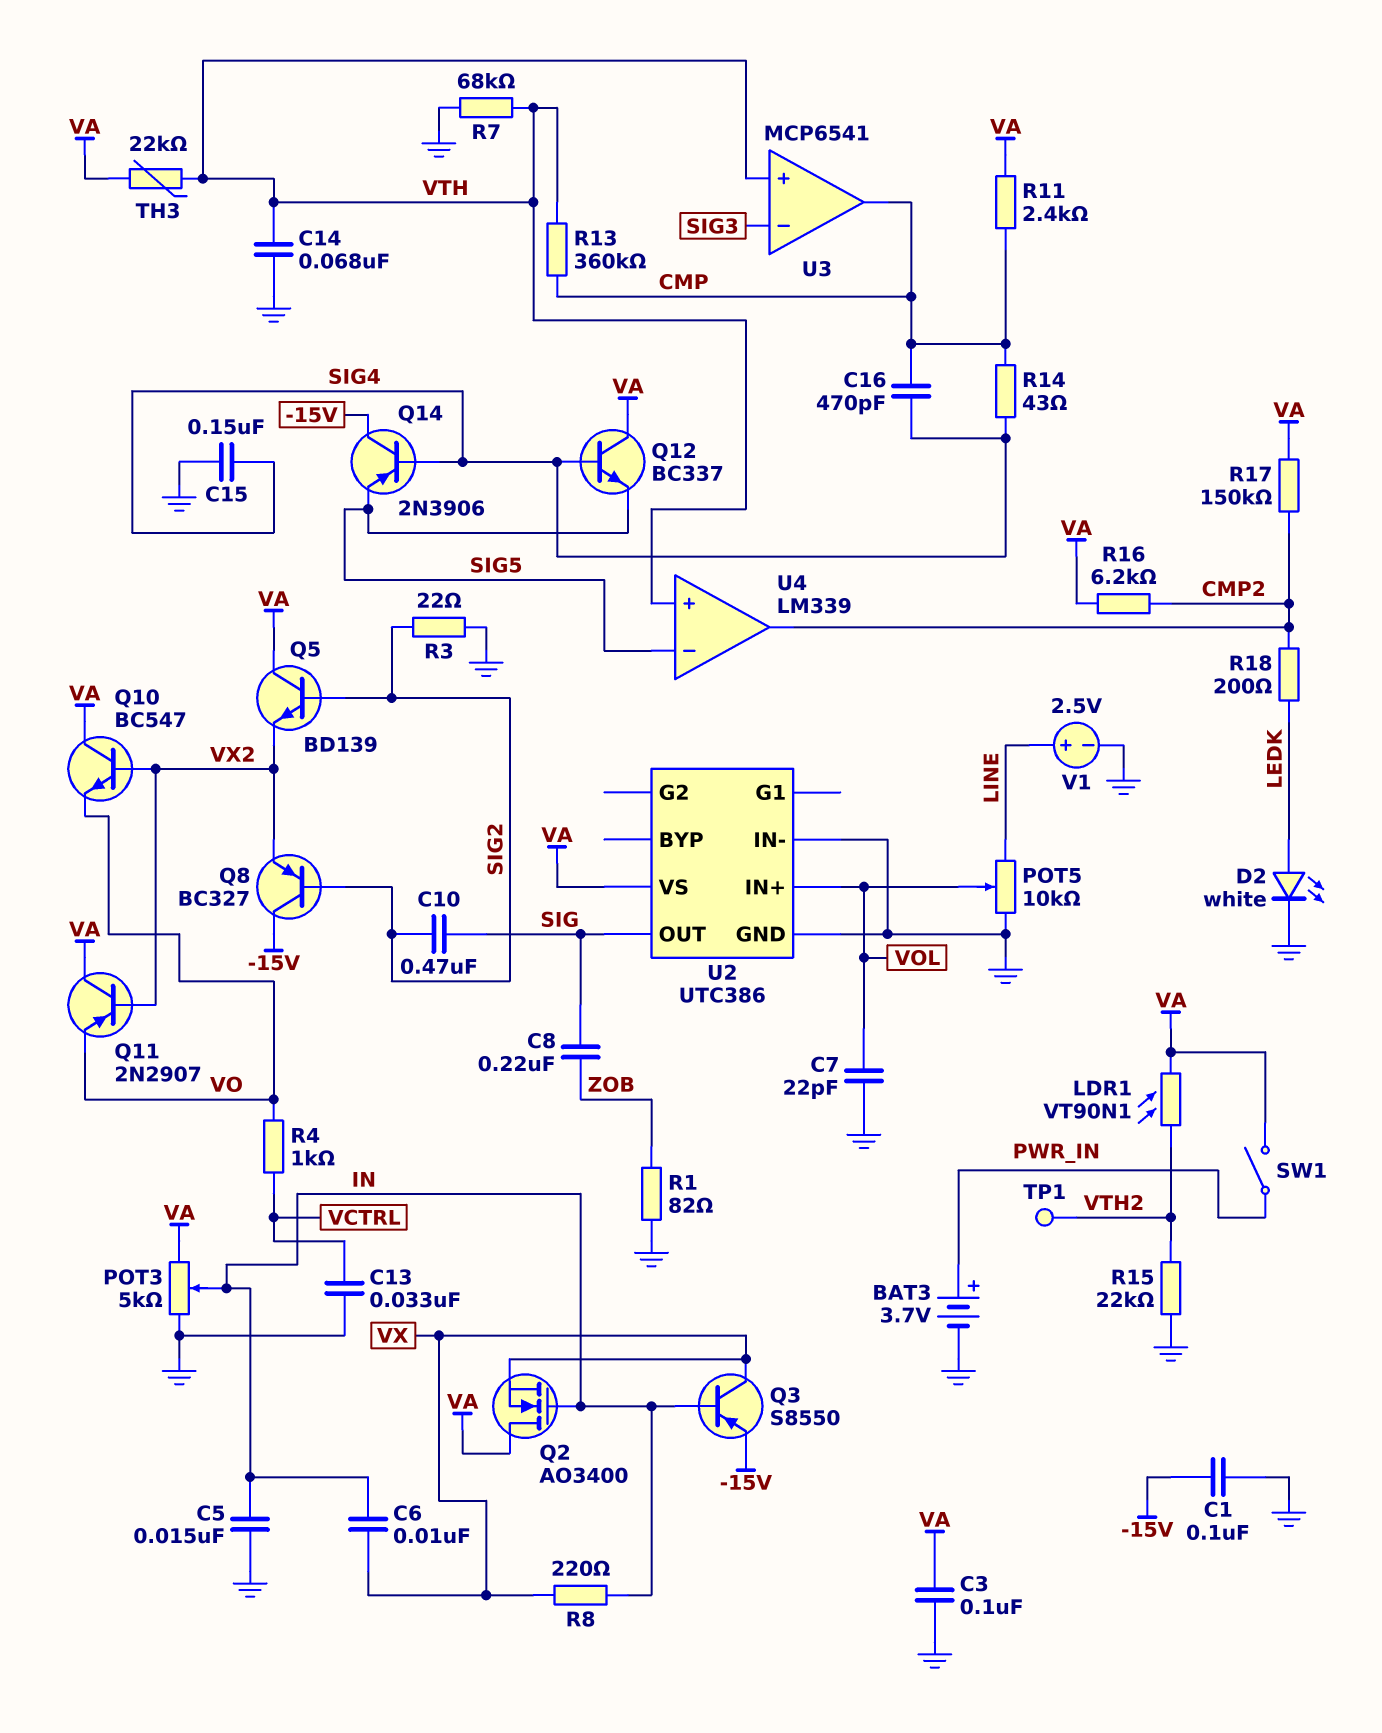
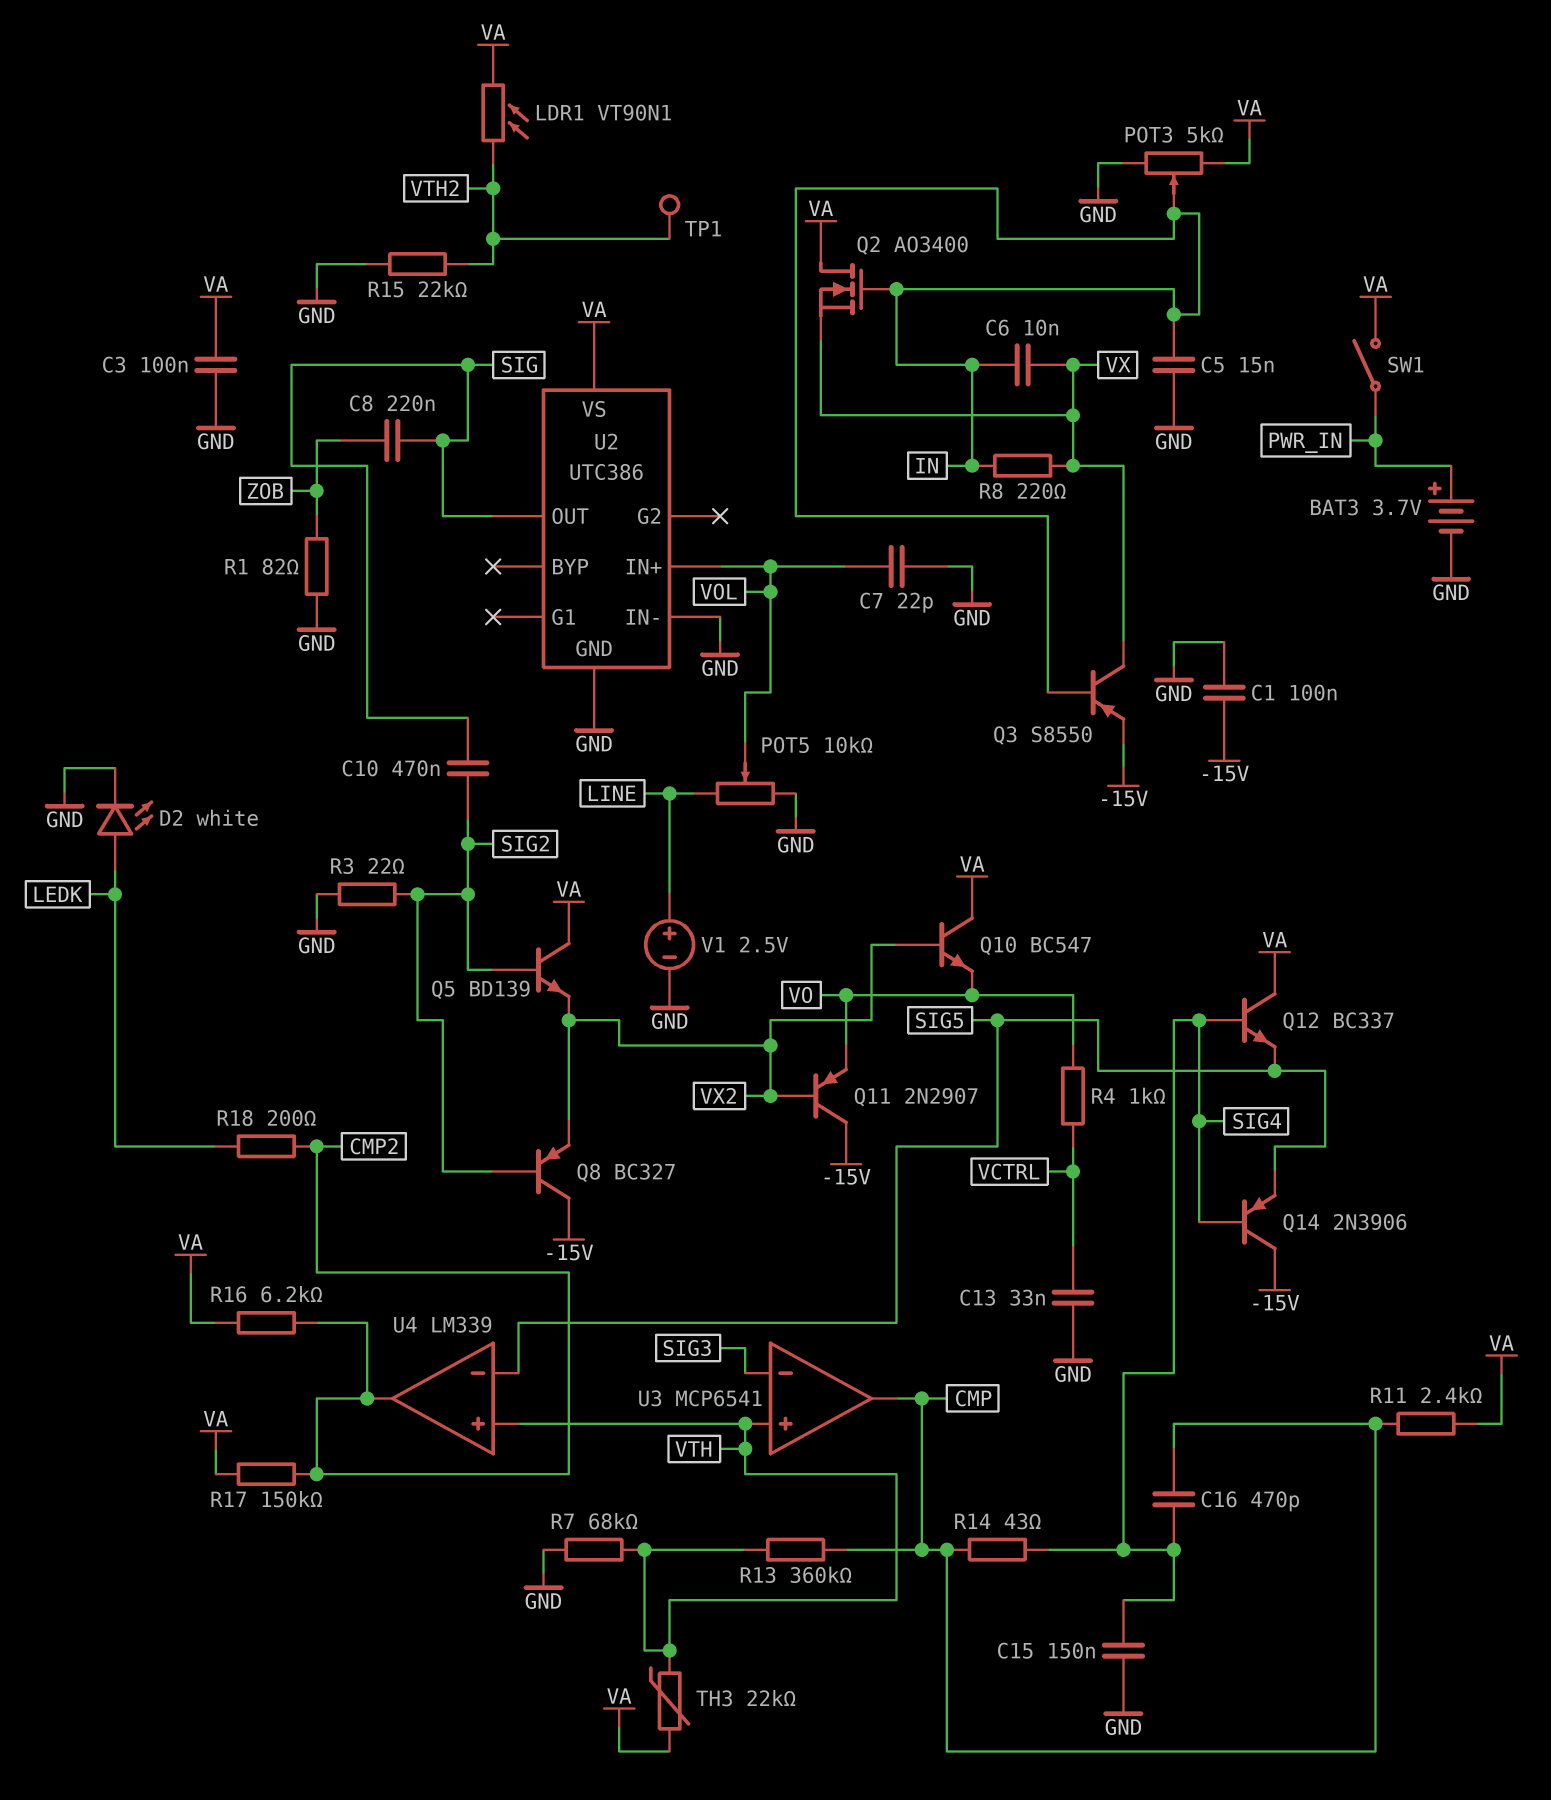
C14: 68nF (GND, VTH) -> none
Q11: PNP 2N2907 (B VX2, C VA, E VO) -> PNP 2N2907 (B VX2, C -15V, E VO)

